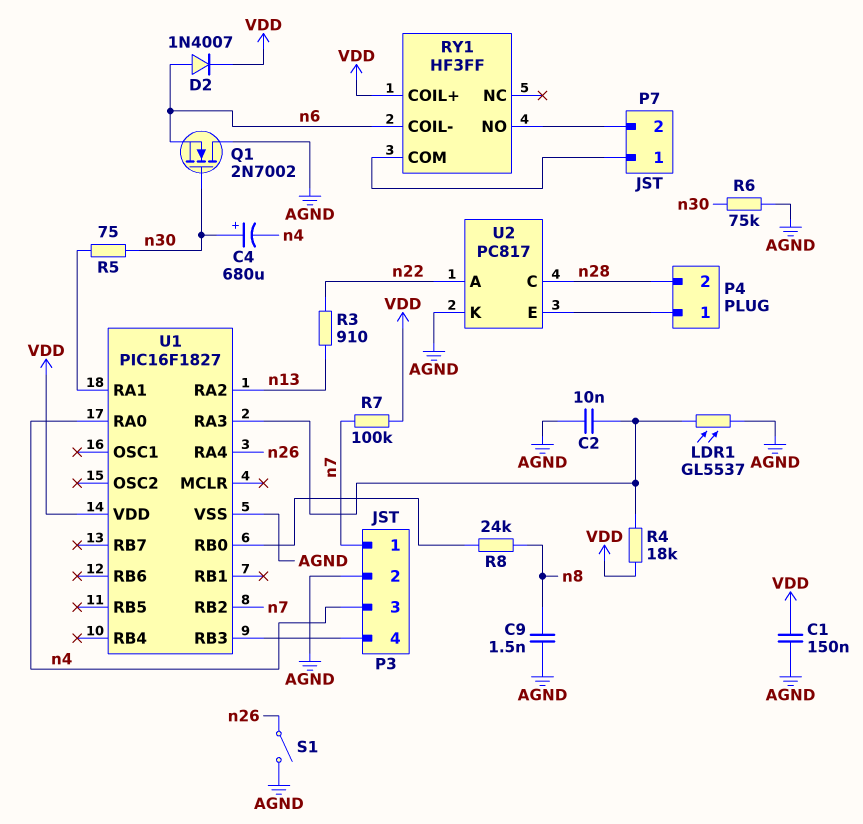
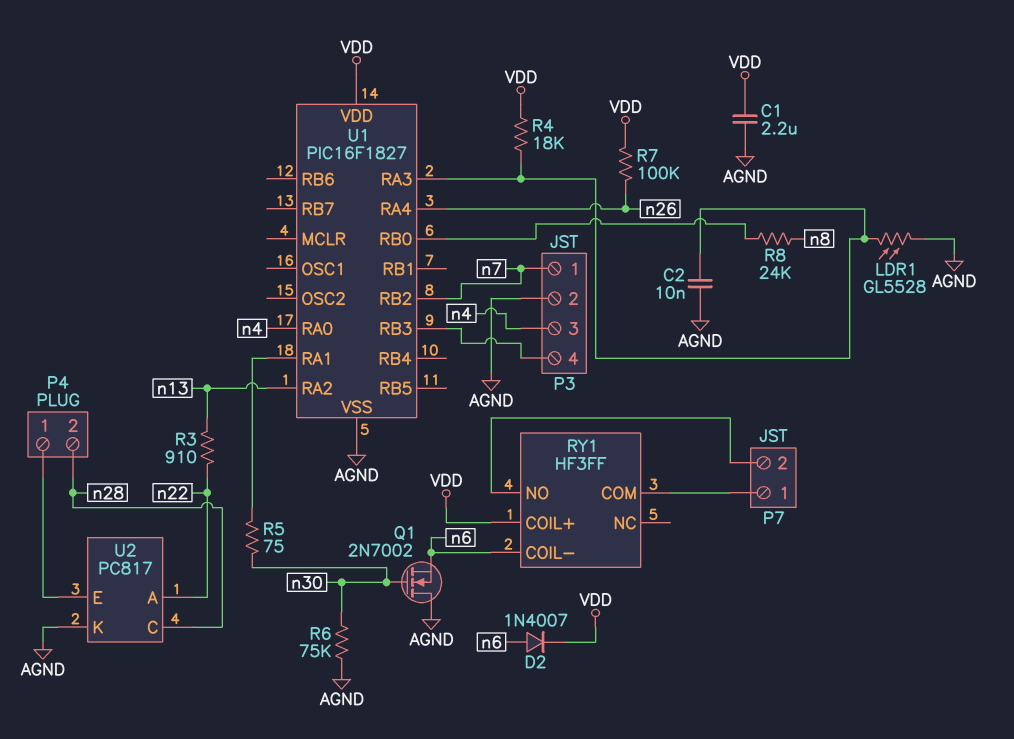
C1: 150nF (AGND, VDD) -> 2.2uF (AGND, VDD)
C4: 680uF (plus n30, minus n4) -> none
C9: 1.5nF (AGND, n8) -> none
LDR1: GL5537 (AGND, U1/RA3) -> GL5528 (AGND, U1/RA3)
R7: 100k (VDD, n7) -> 100k (VDD, n26)
S1: switch (AGND, n26) -> none

